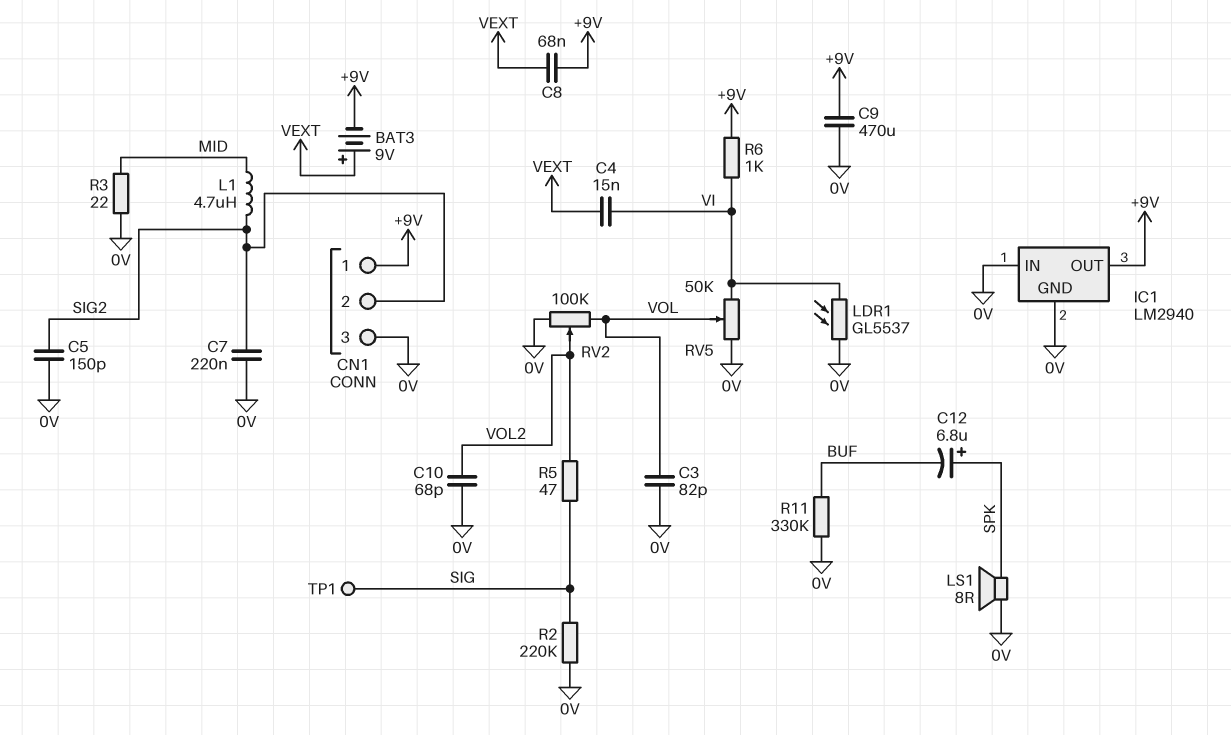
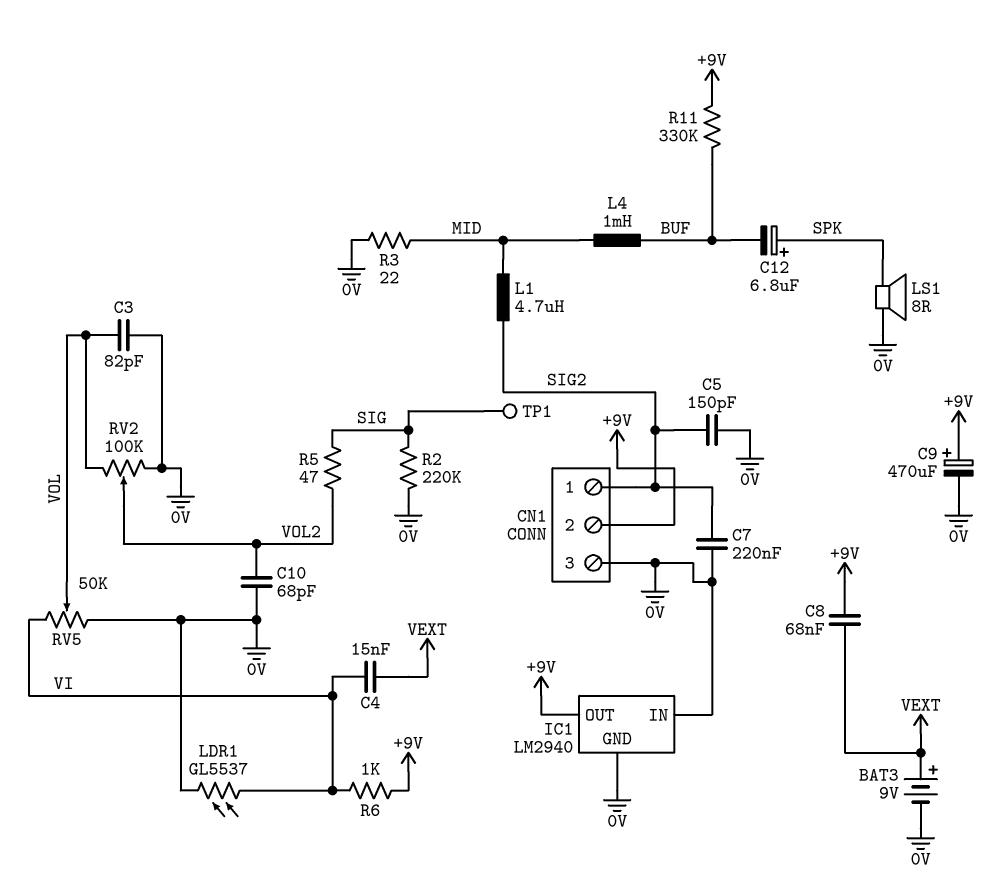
BAT3: 9V (plus VEXT, minus +9V) -> 9V (plus VEXT, minus 0V)
C9: 470uF (+9V, 0V) -> 470uF (plus +9V, minus 0V)
CN1 pin 1: +9V -> SIG2
CN1 pin 2: SIG2 -> +9V
L4: none -> 1mH (BUF, MID)
R11: 330k (0V, BUF) -> 330k (+9V, BUF)

